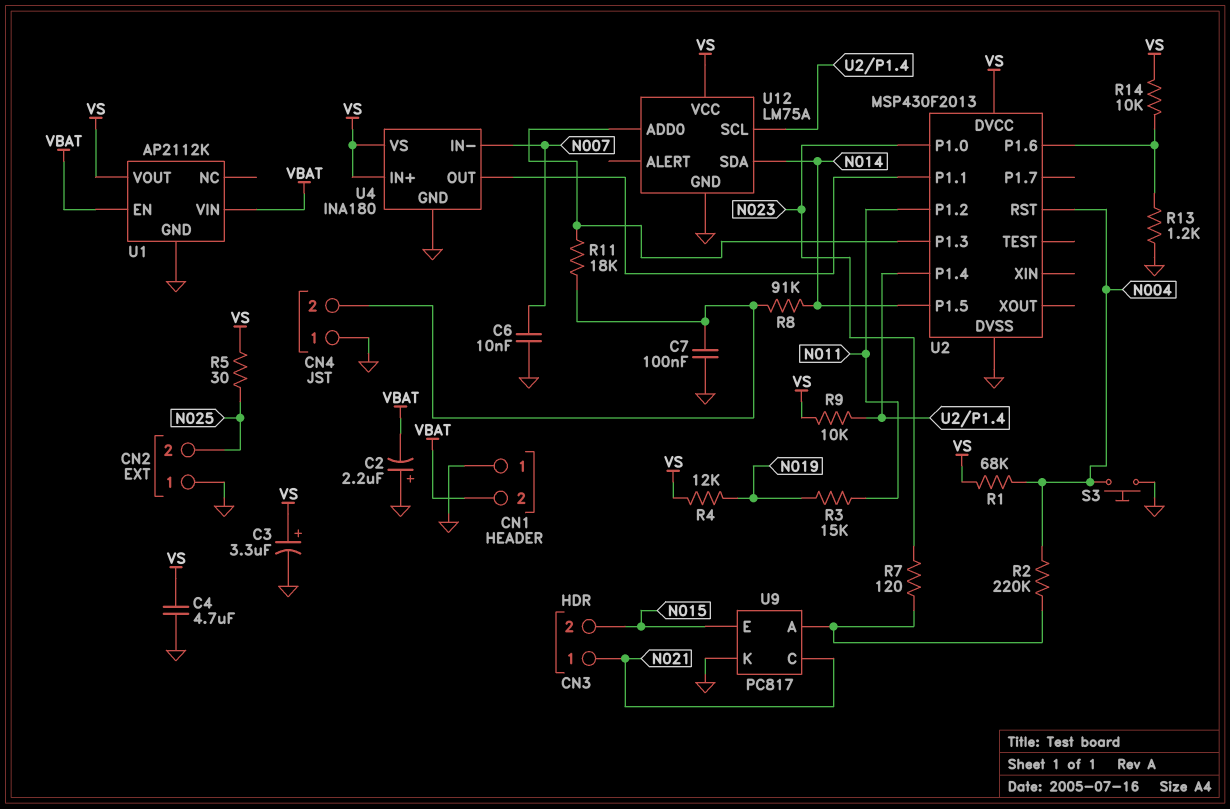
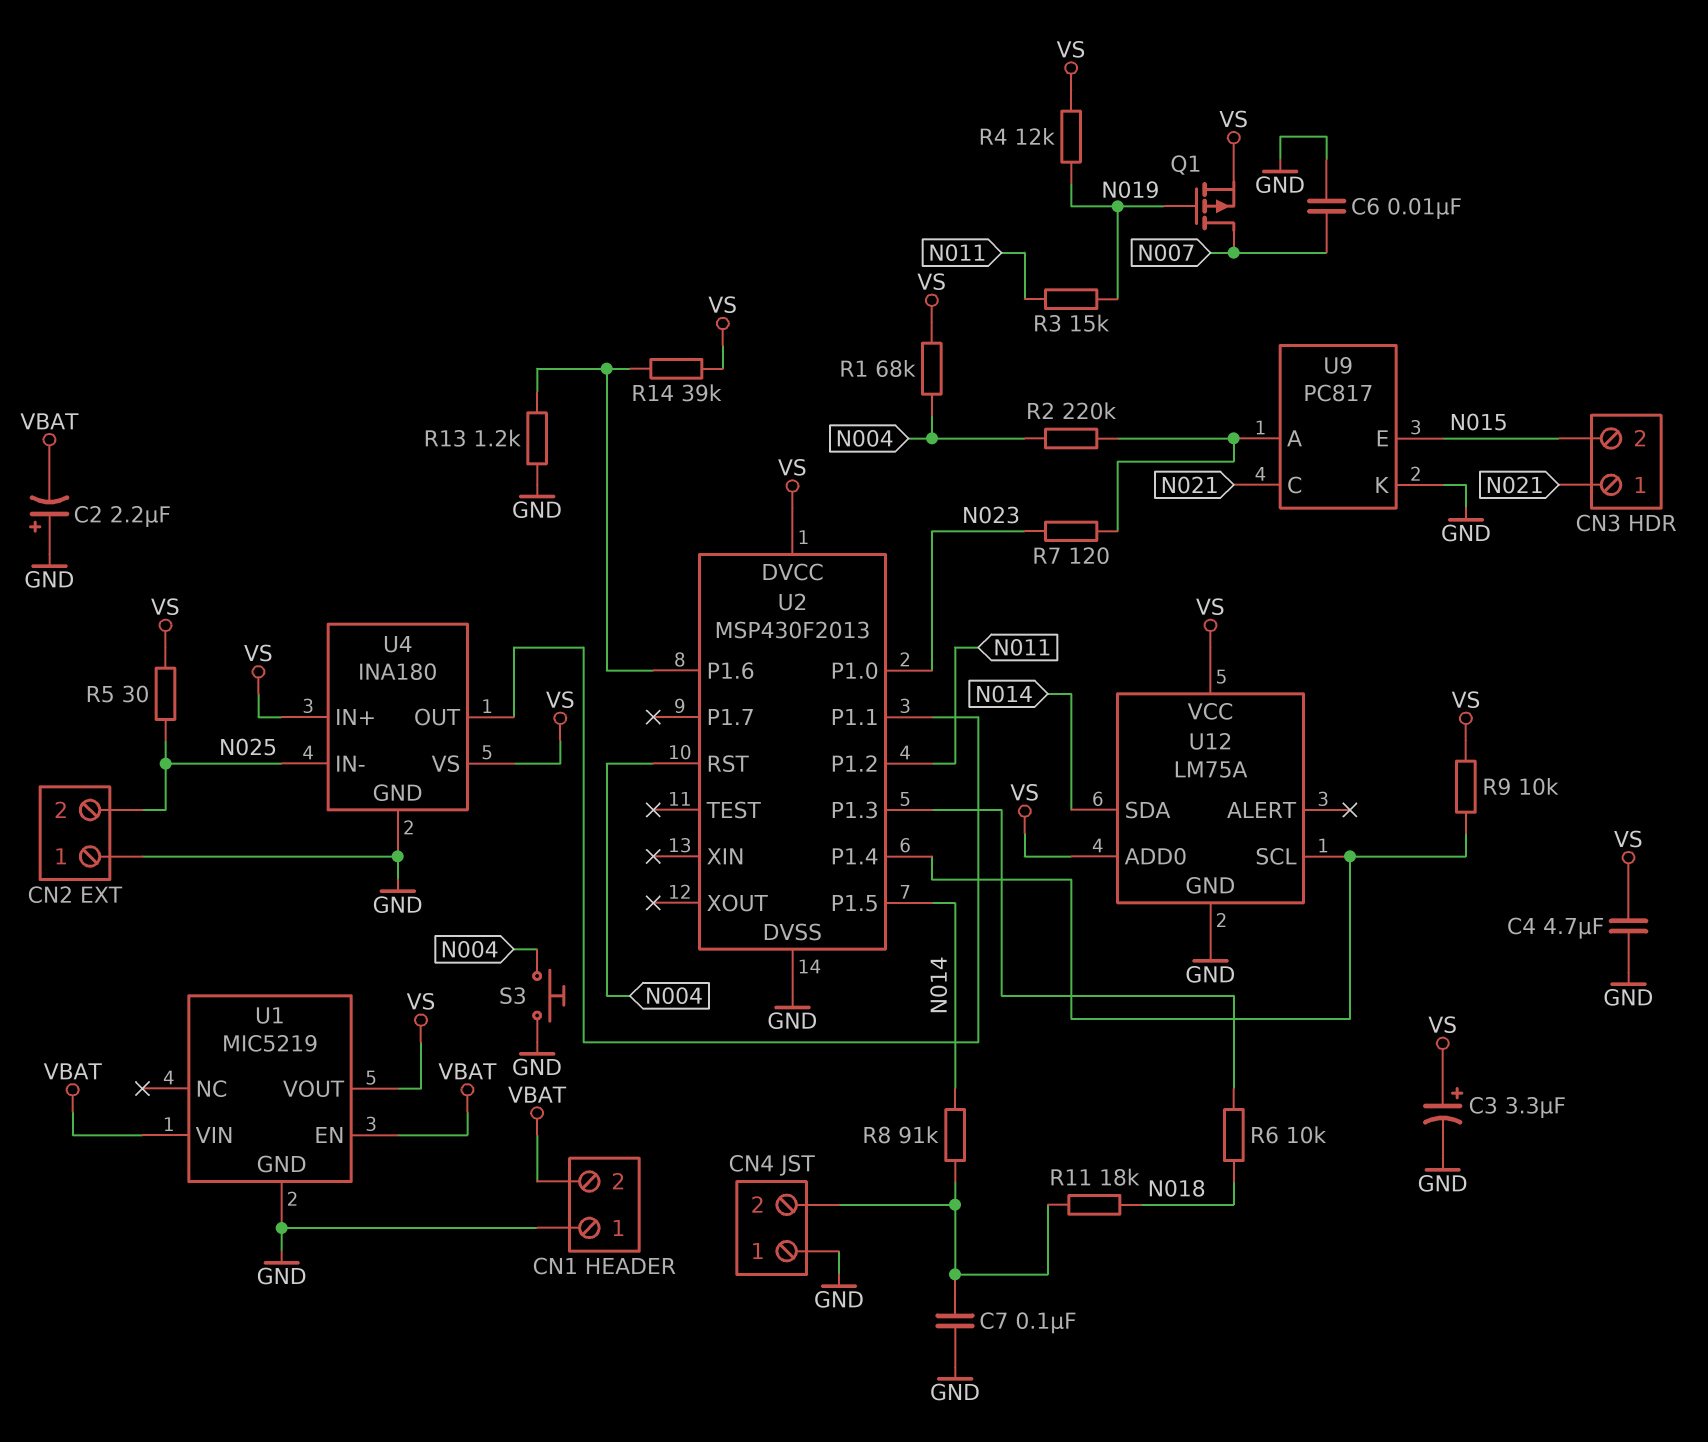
Q1: none -> PMOS (G N019, D N007, S VS)
R6: none -> 10k (N018, U2/P1.3)
R11: 18k (CN4/2, U2/P1.3) -> 18k (CN4/2, N018)
R14: 10k (U2/P1.6, VS) -> 39k (U2/P1.6, VS)
U1: AP2112K -> MIC5219
U4 pin IN-: N007 -> N025
U12 pin ADD0: U2/P1.3 -> VS

